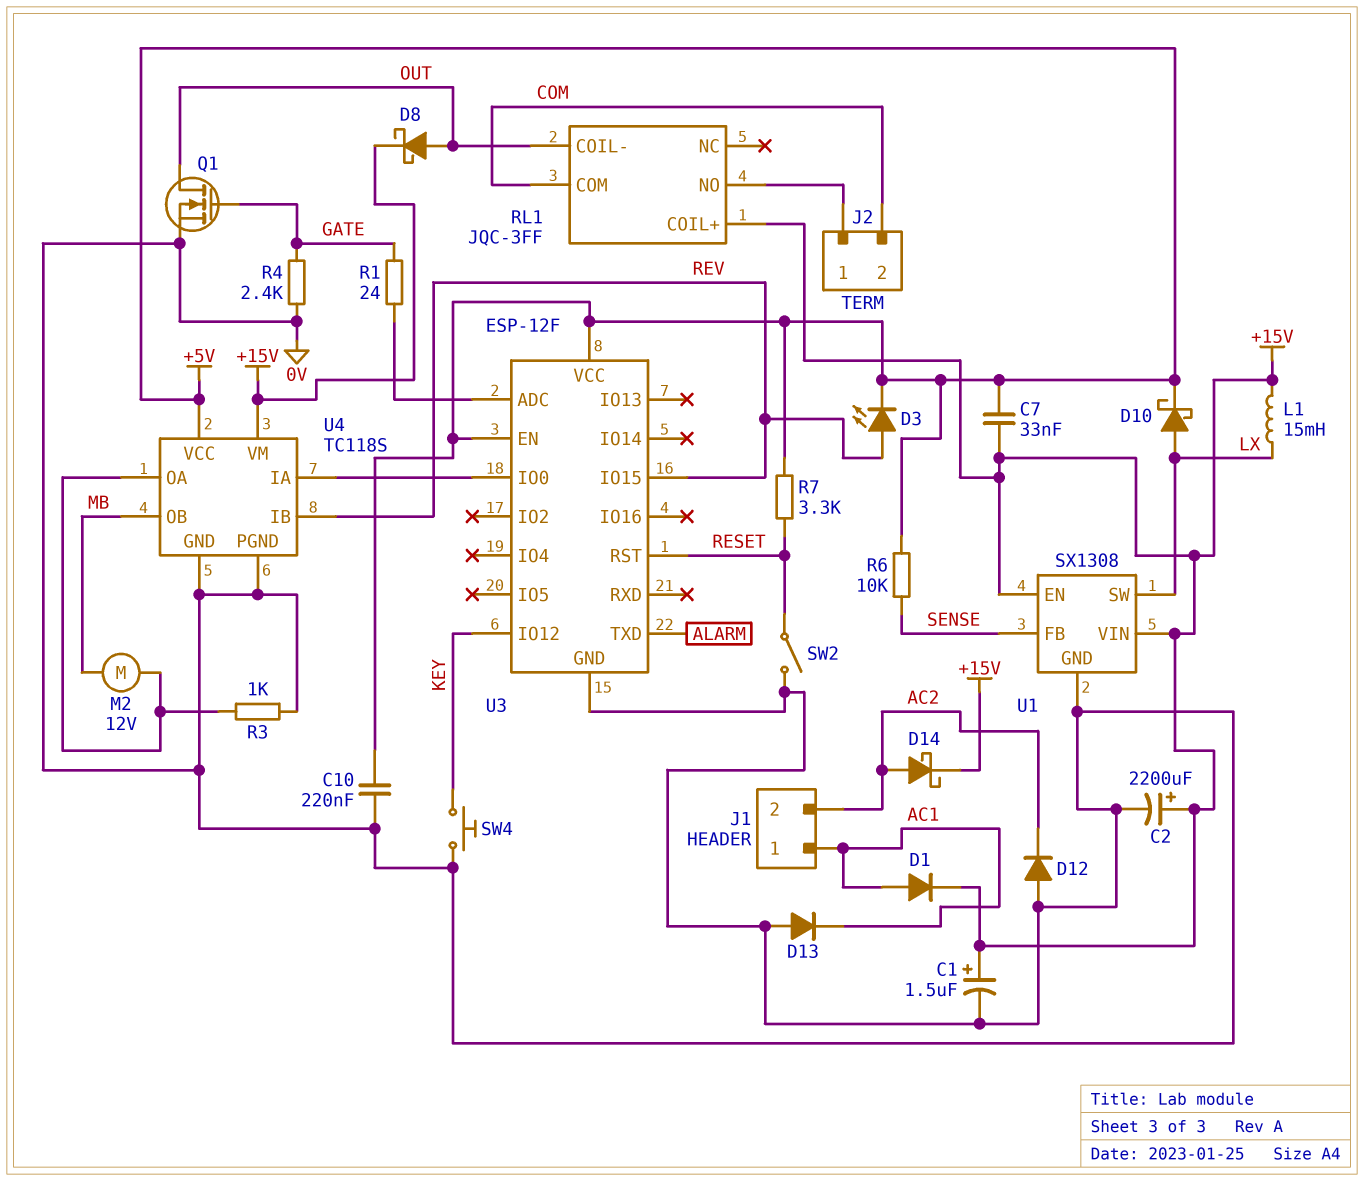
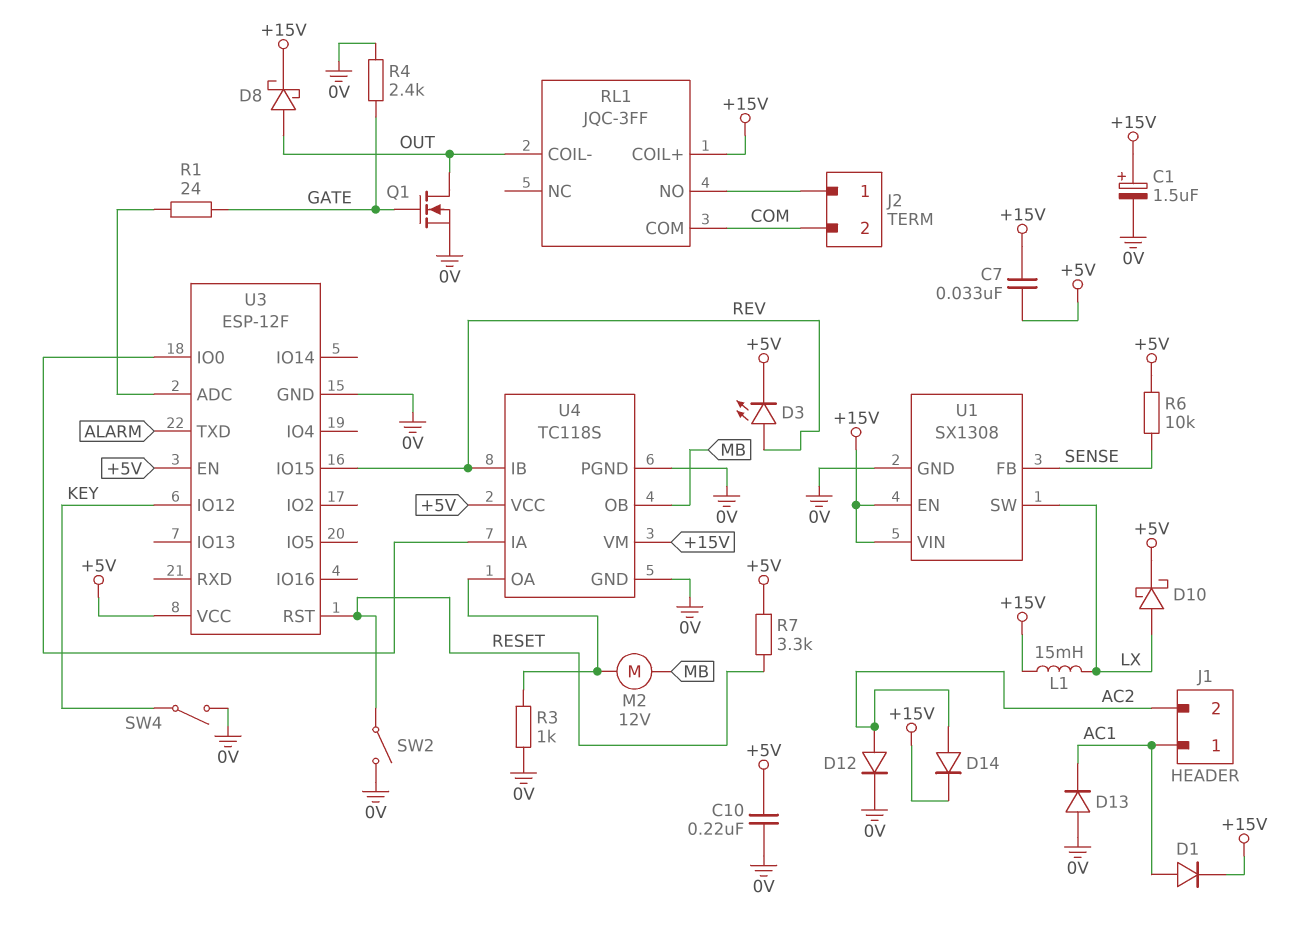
C2: 2200uF (plus +15V, minus 0V) -> none
D12: diode (A 0V, K AC2) -> diode (A AC2, K 0V)
D14: schottky (A AC2, K +15V) -> diode (A AC2, K +15V)
SW4: button (0V, KEY) -> switch (0V, KEY)

